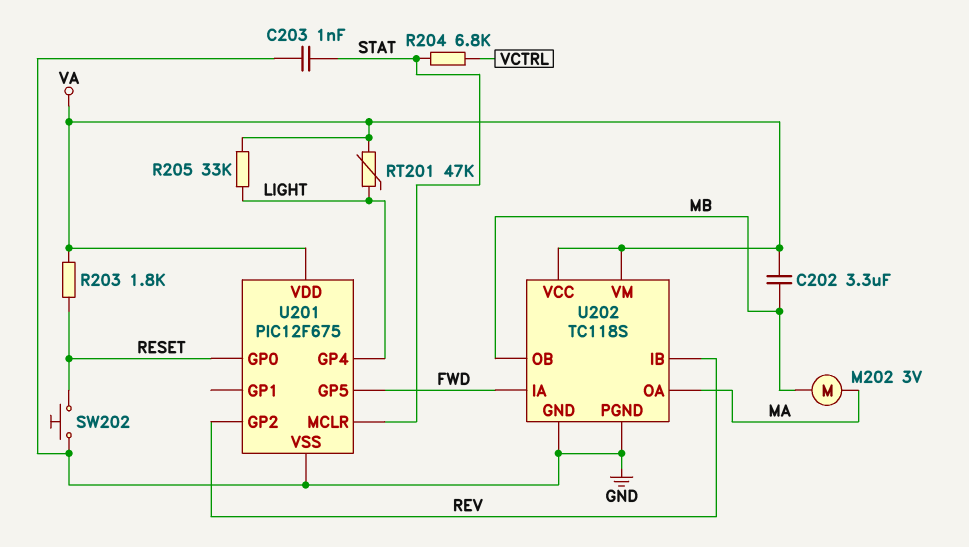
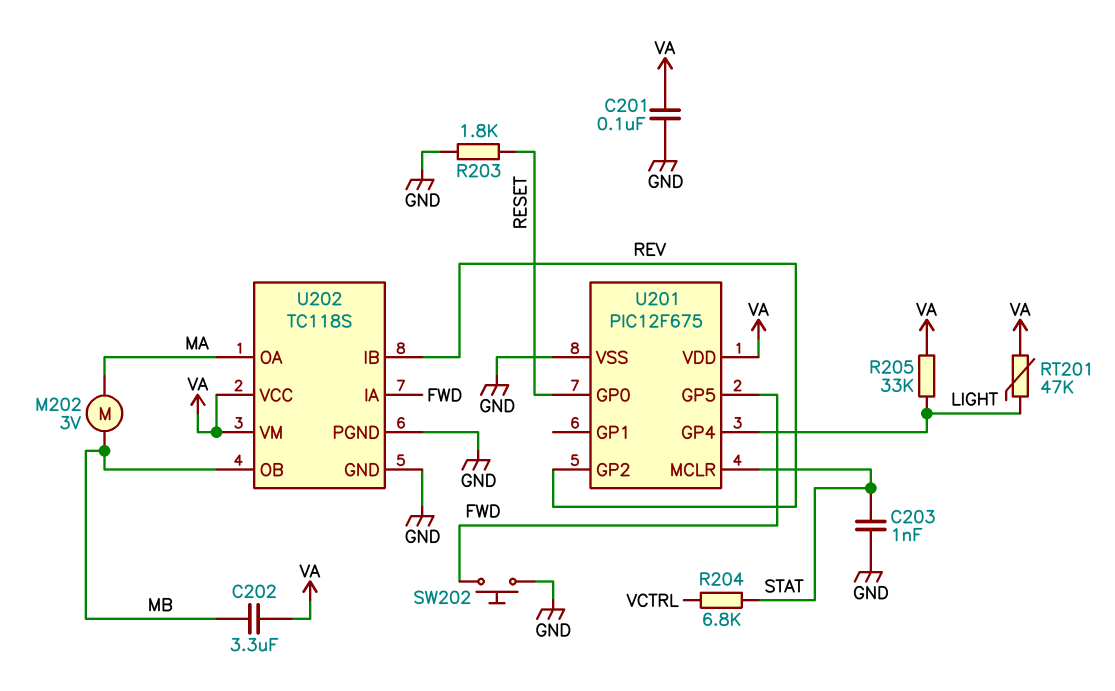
C201: none -> 100nF (GND, VA)
R203: 1.8k (RESET, VA) -> 1.8k (GND, RESET)
SW202: button (GND, RESET) -> button (FWD, GND)

